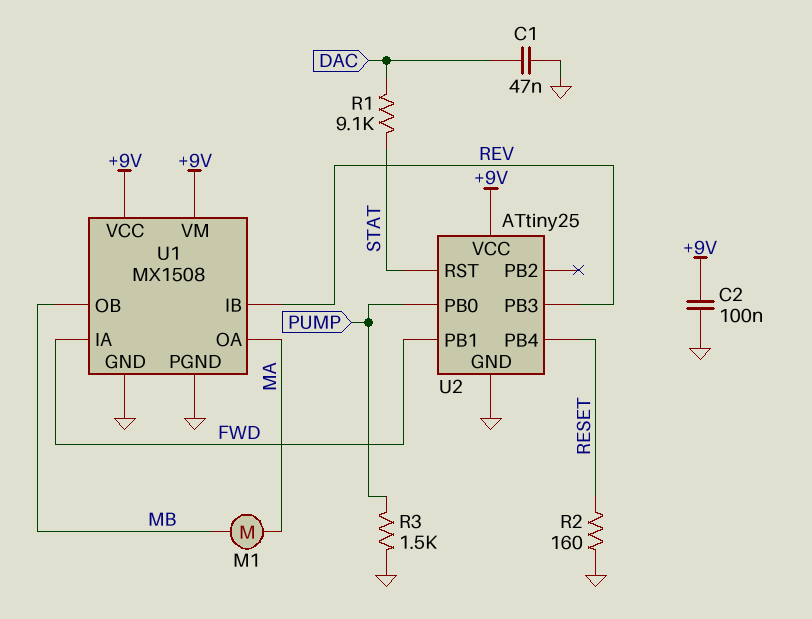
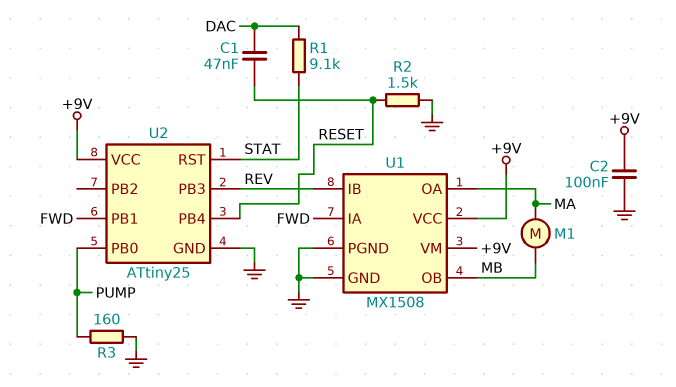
C1: 47nF (DAC, GND) -> 47nF (DAC, RESET)
R2: 160 (GND, RESET) -> 1.5k (GND, RESET)
R3: 1.5k (GND, PUMP) -> 160 (GND, PUMP)

